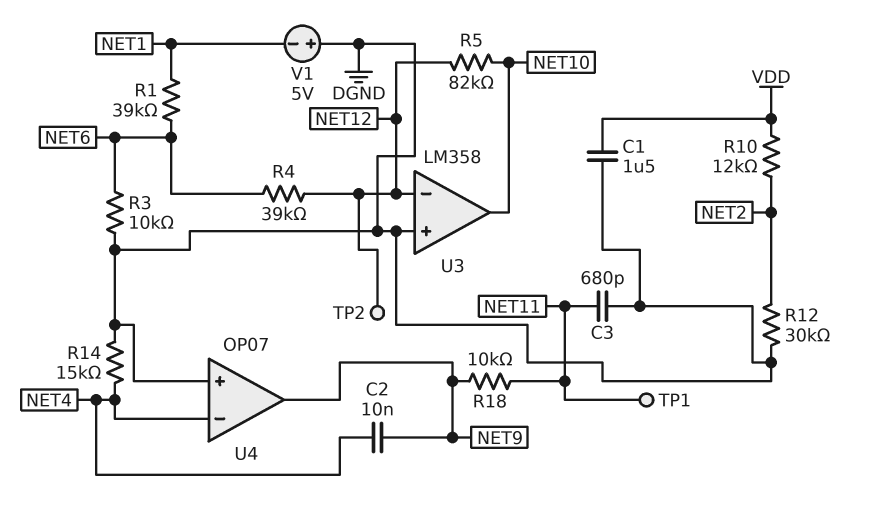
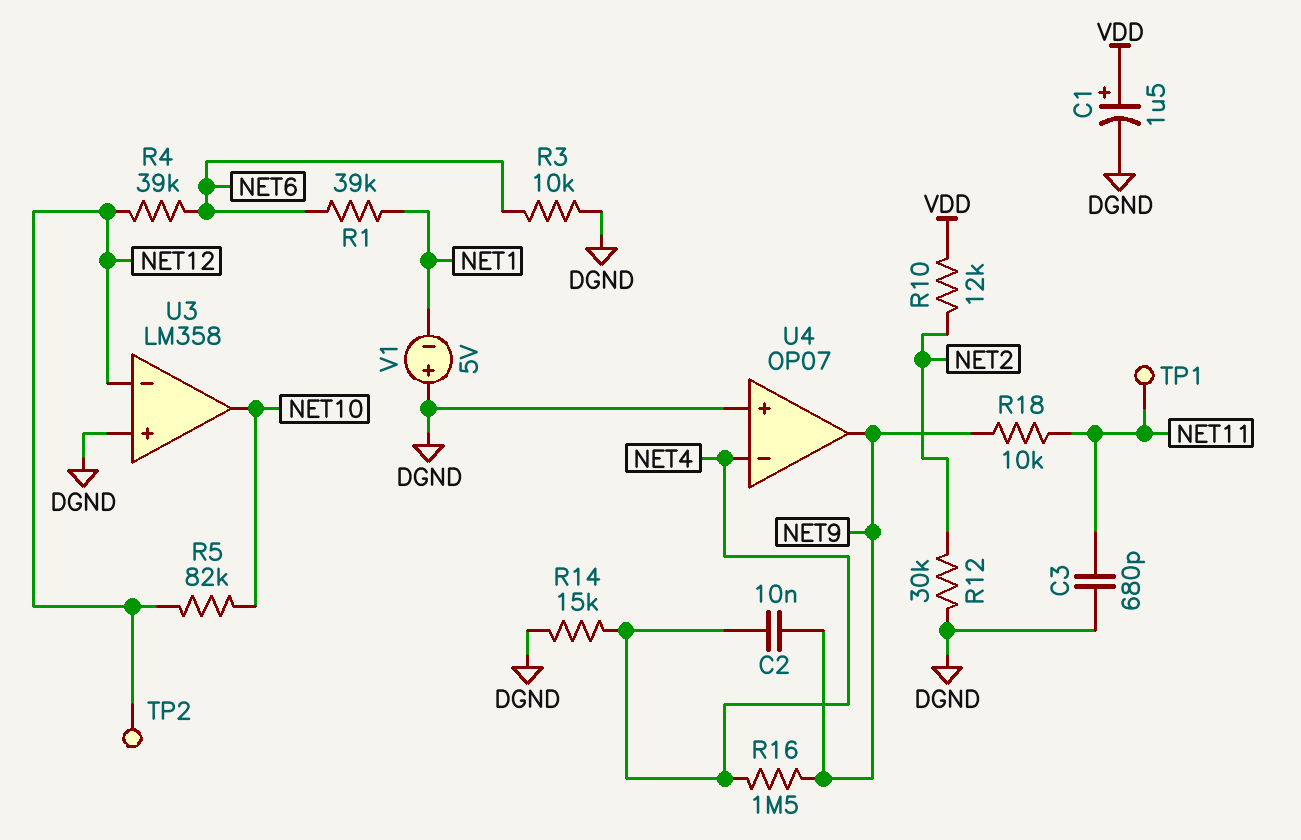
C1: 1.5uF (DGND, VDD) -> 1.5uF (plus VDD, minus DGND)
R16: none -> 1.5M (NET4, NET9)

